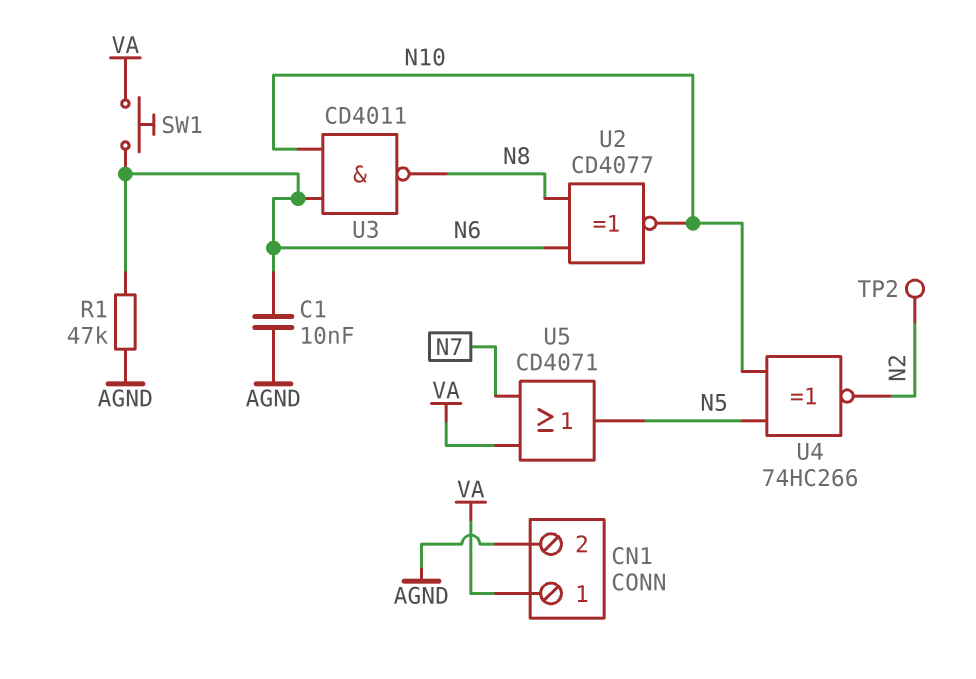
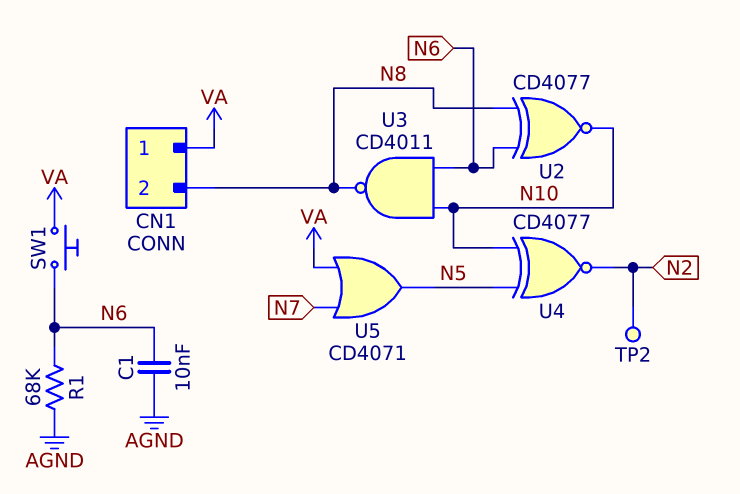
CN1 pin 2: AGND -> N8
R1: 47k (AGND, N6) -> 68k (AGND, N6)
U4: XNOR 74HC266 (in N5, in N10, out N2) -> XNOR CD4077 (in N5, in N10, out N2)

